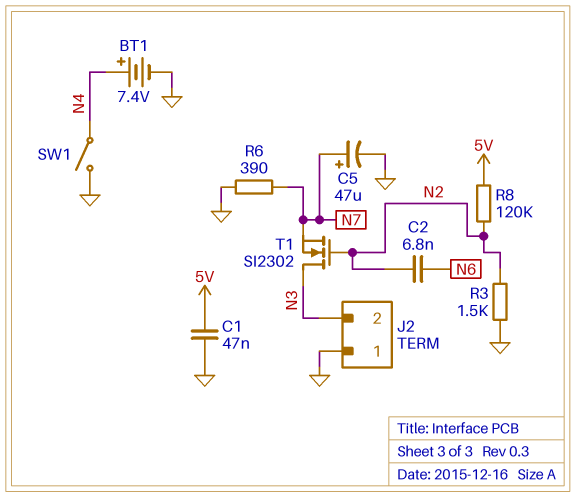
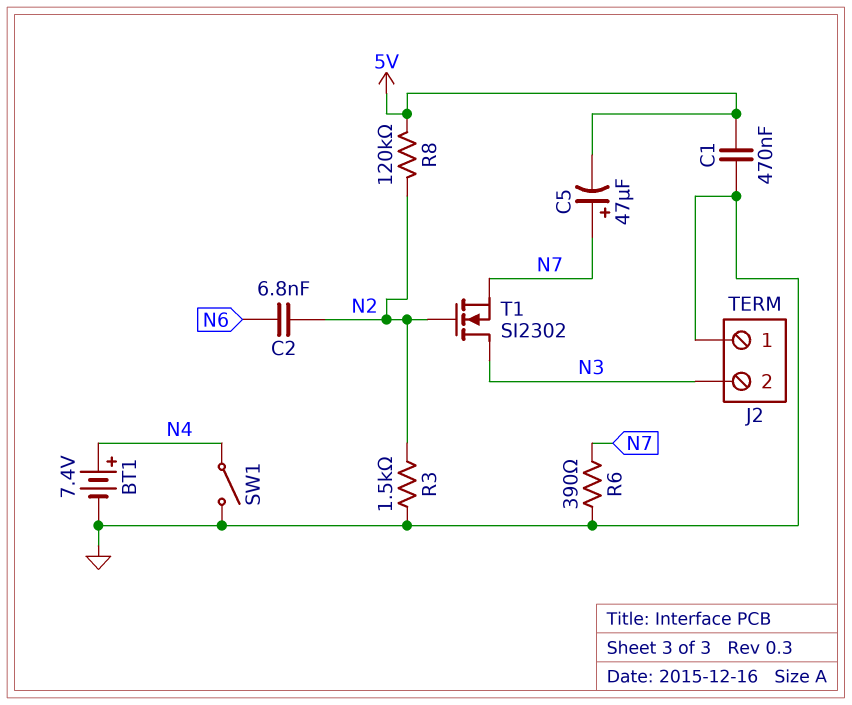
C1: 47nF (5V, GND) -> 470nF (5V, GND)
C5: 47uF (plus N7, minus GND) -> 47uF (plus N7, minus 5V)

